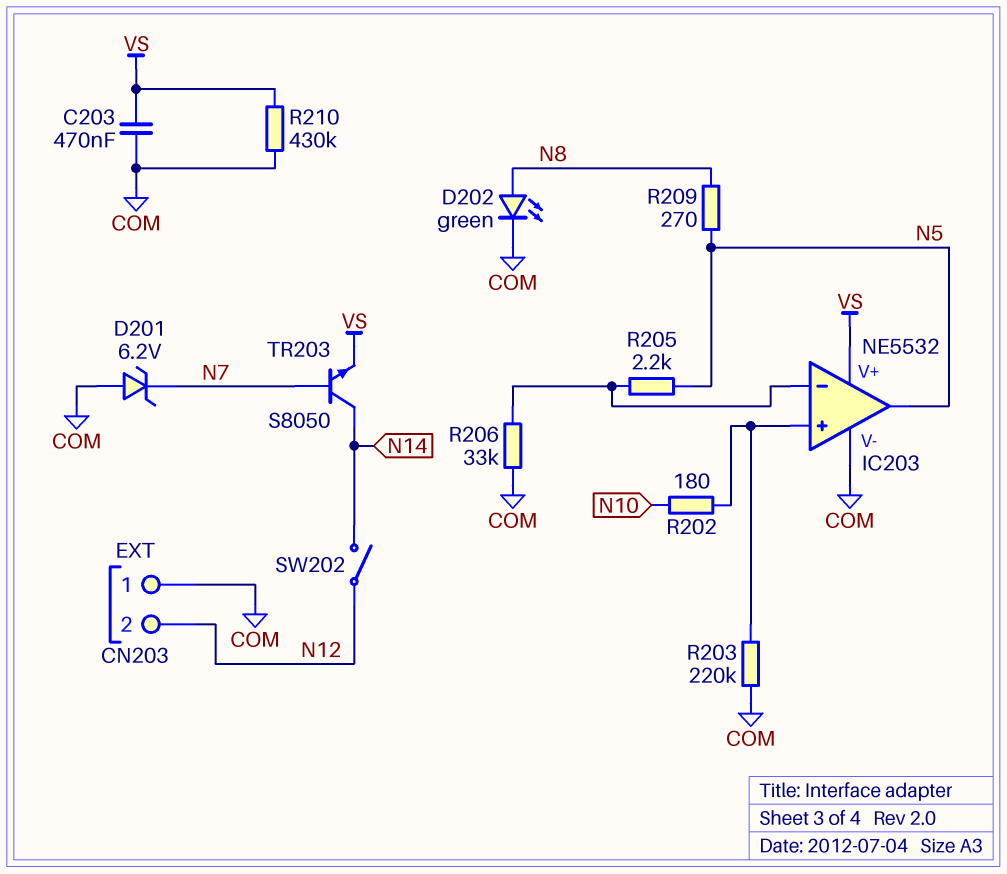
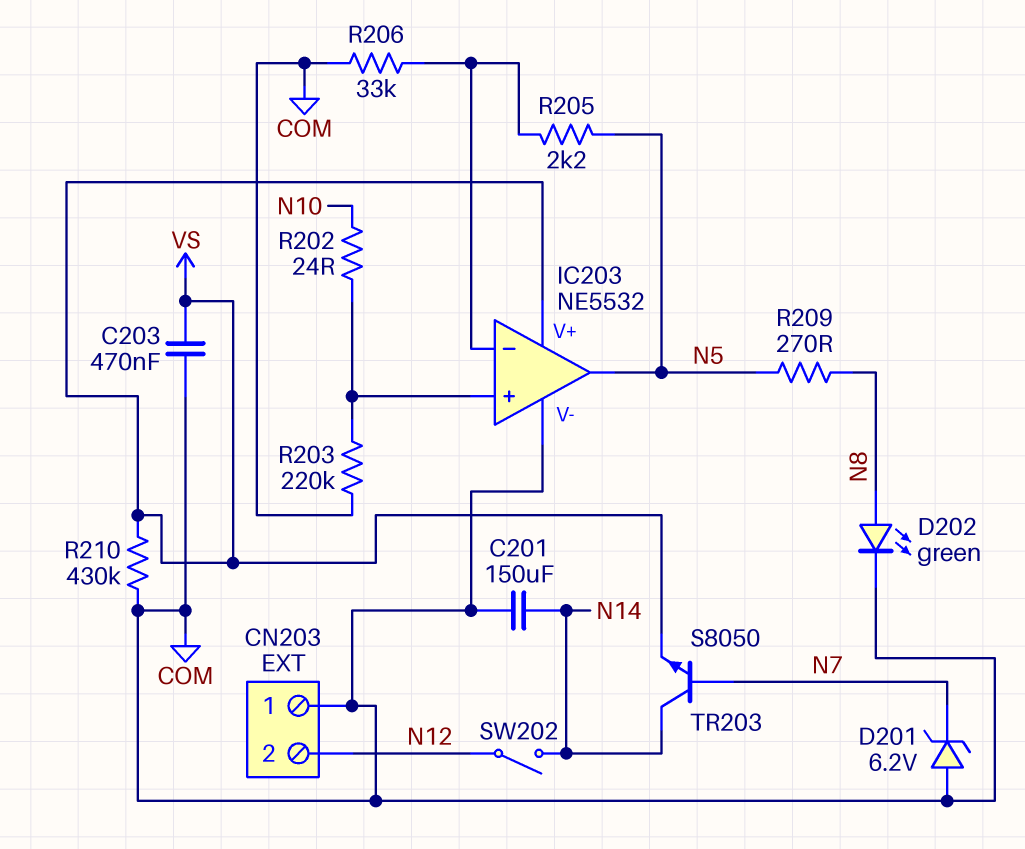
C201: none -> 150uF (COM, N14)
R202: 180 (IC203/in+, N10) -> 24 (IC203/in+, N10)

